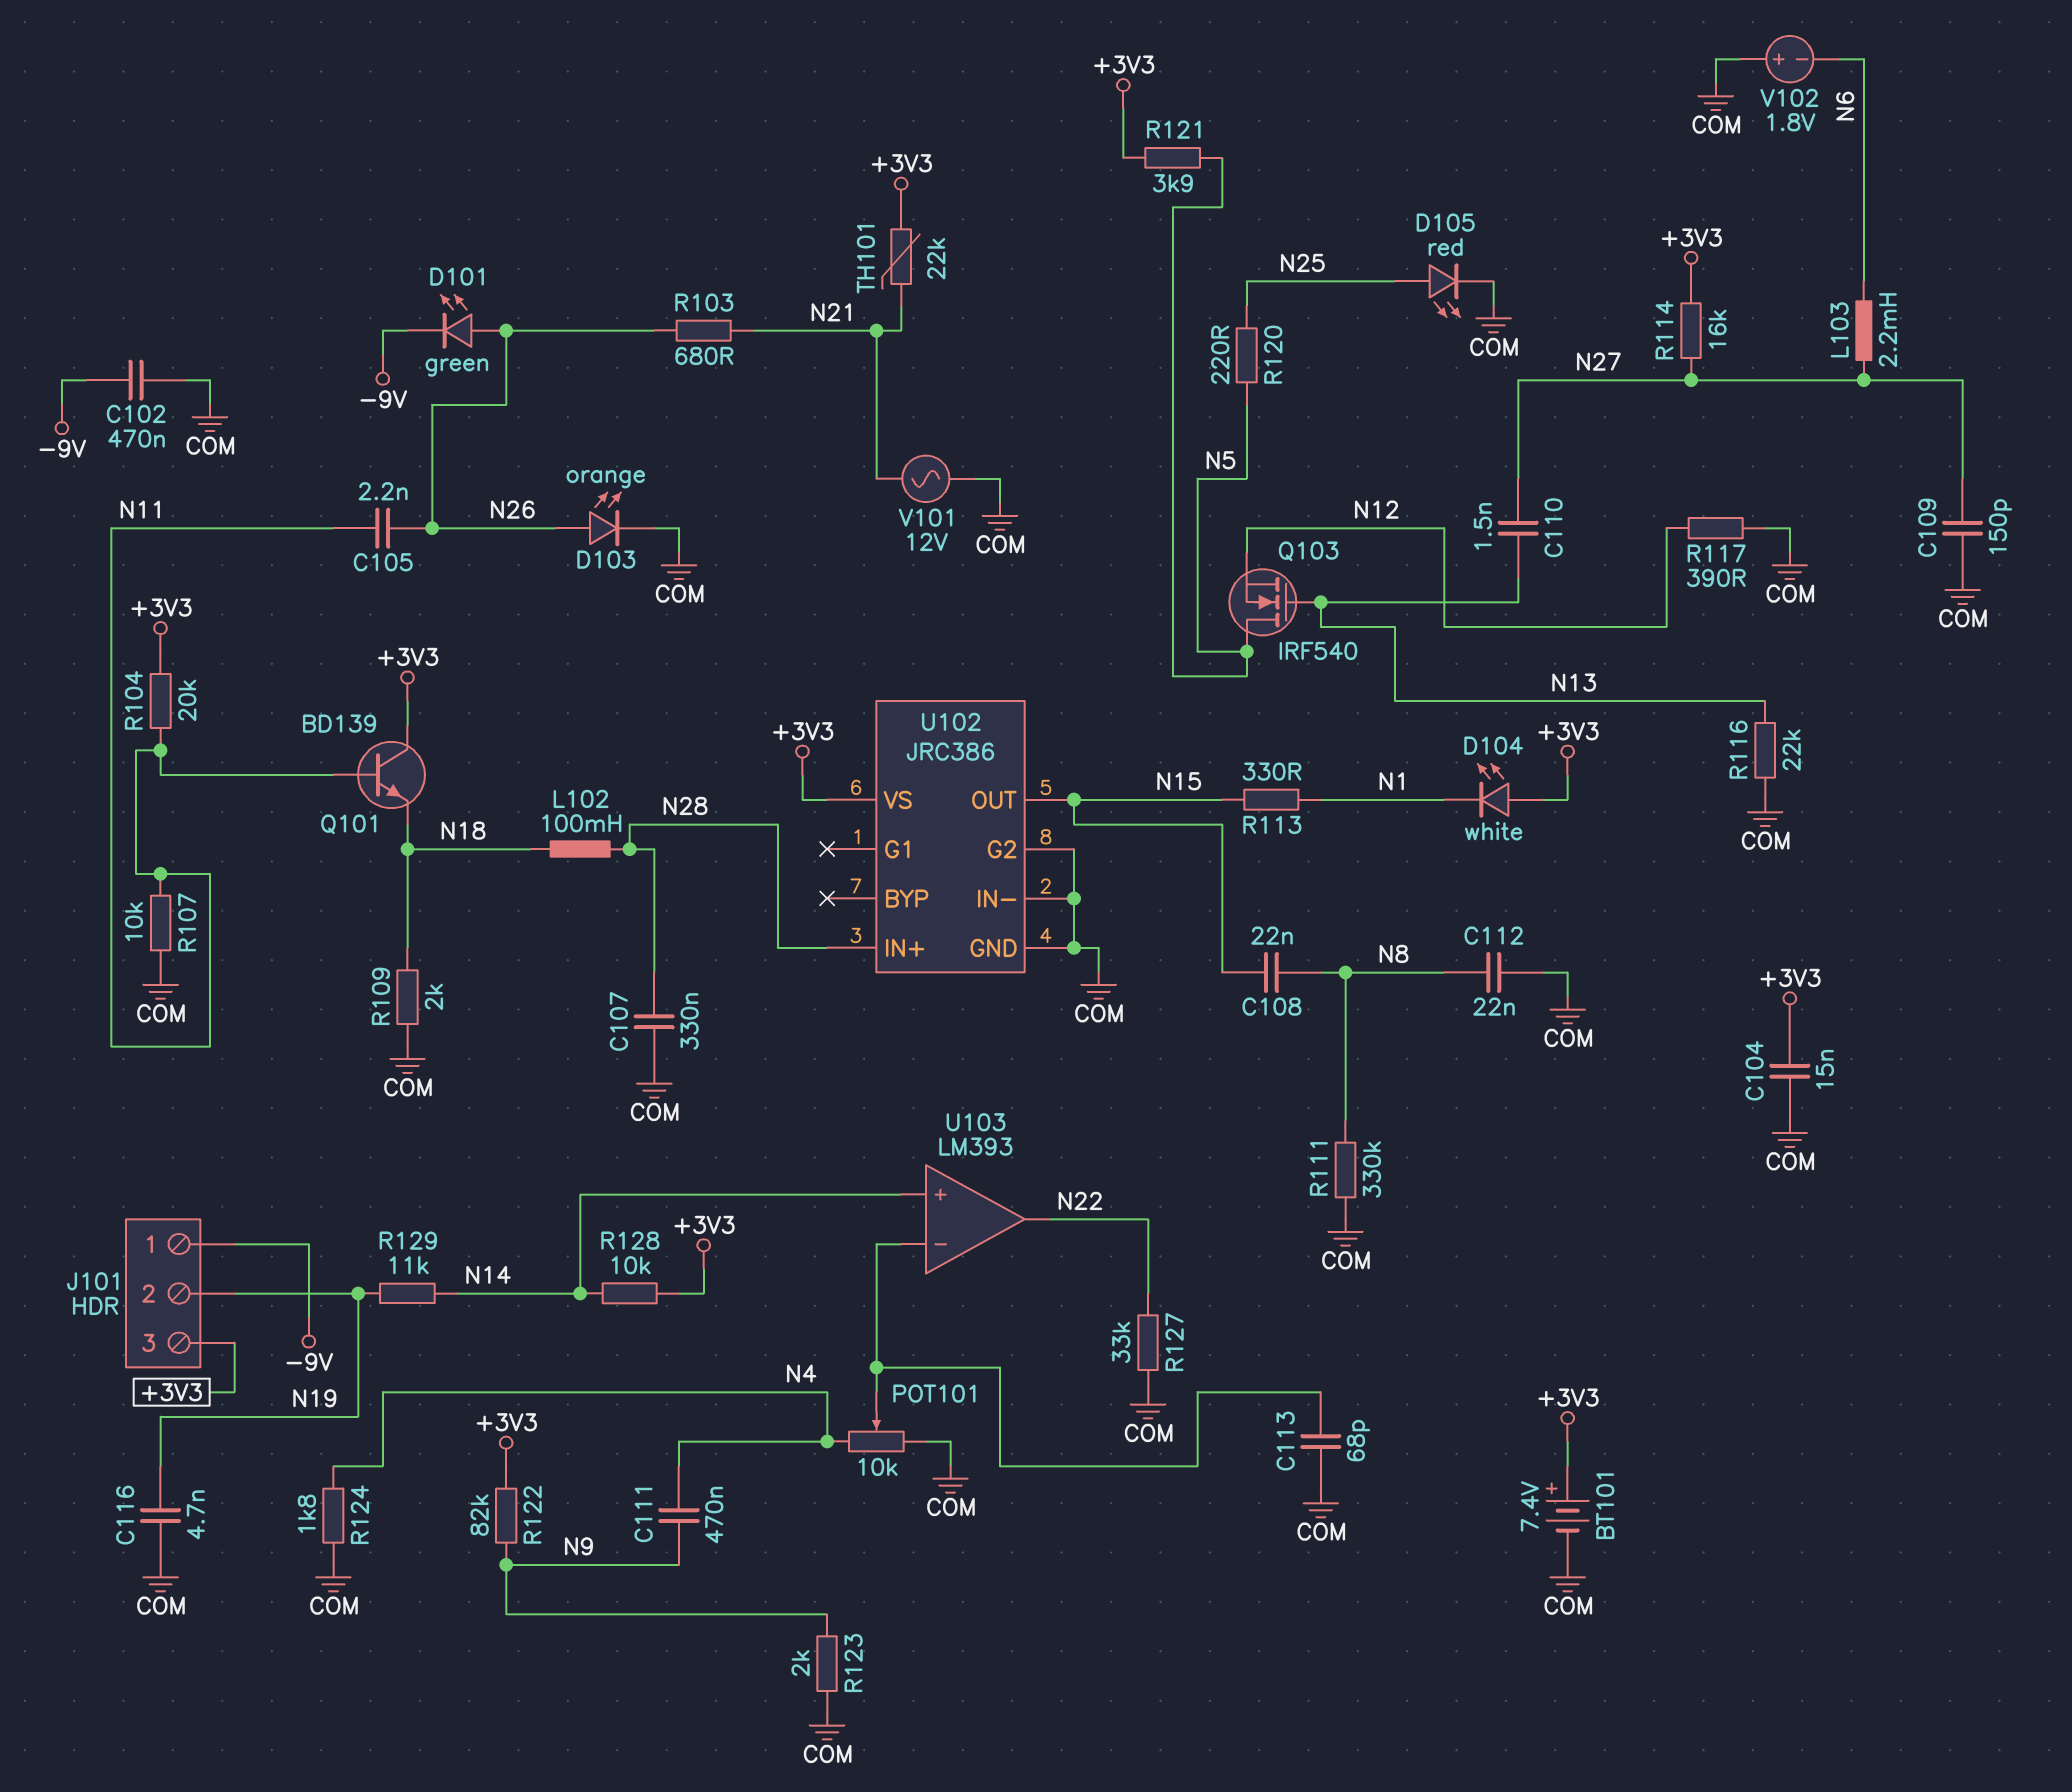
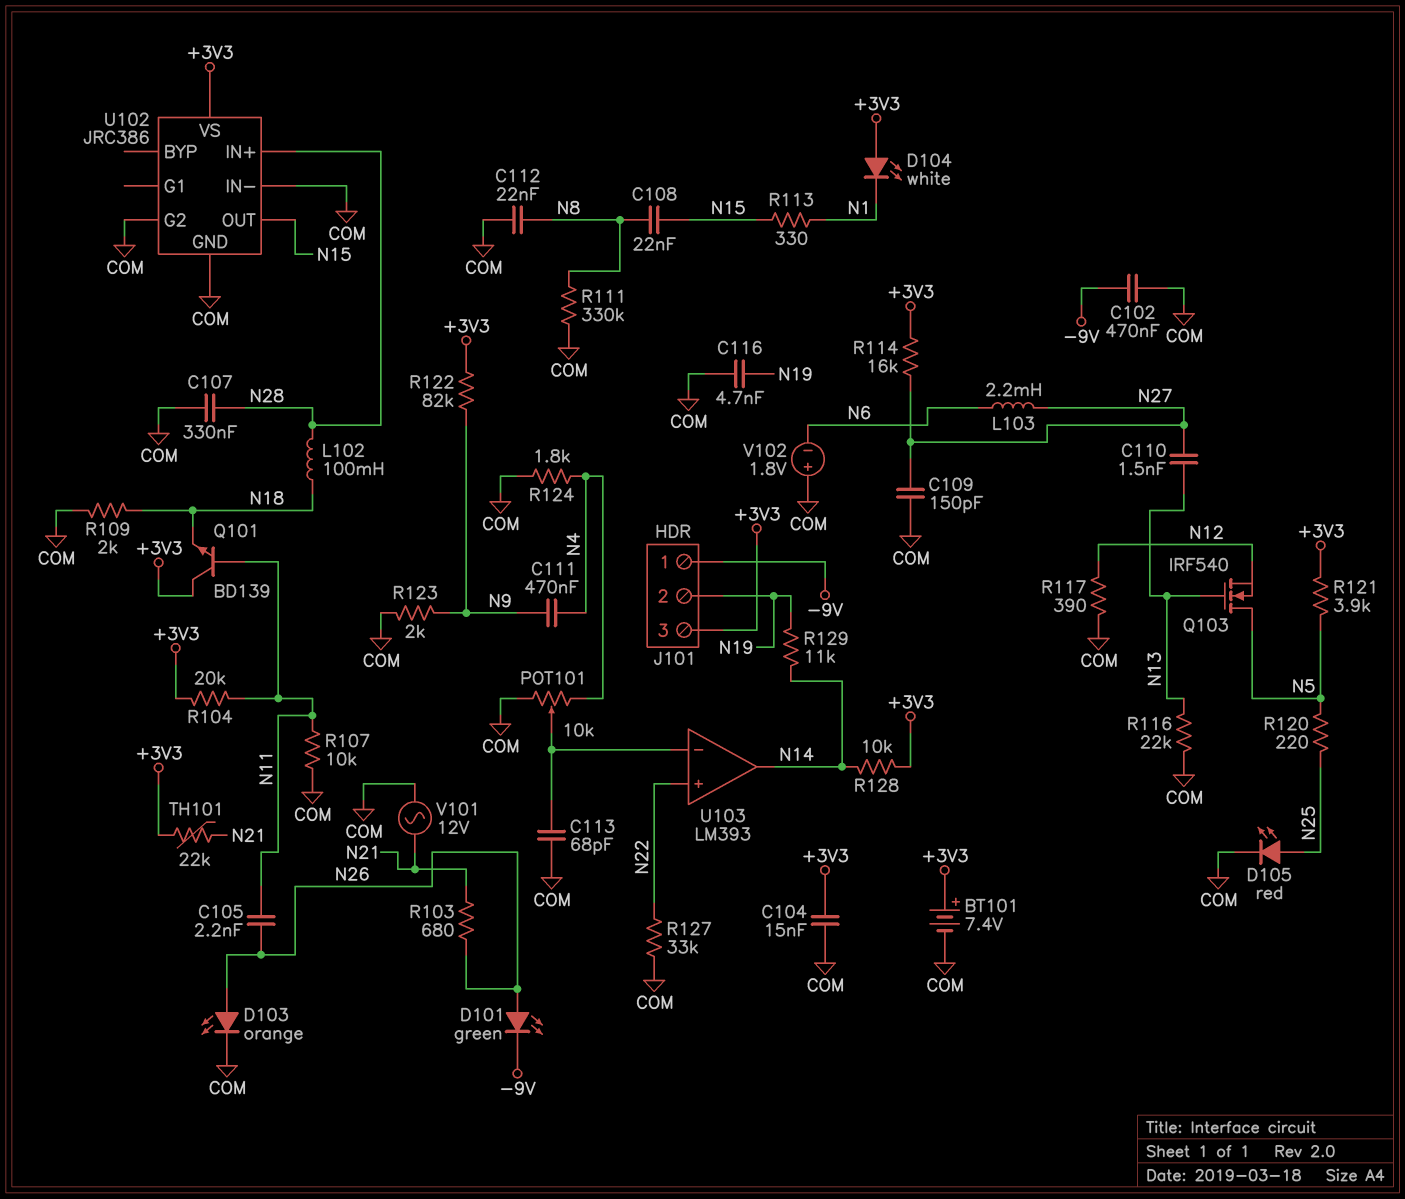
U103 pin in+: N14 -> N22
U103 pin out: N22 -> N14

